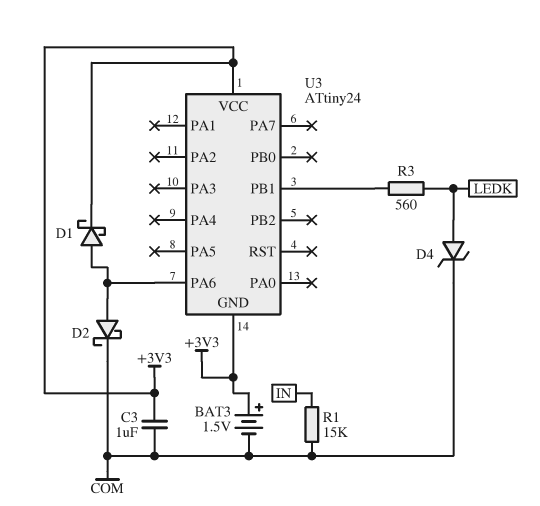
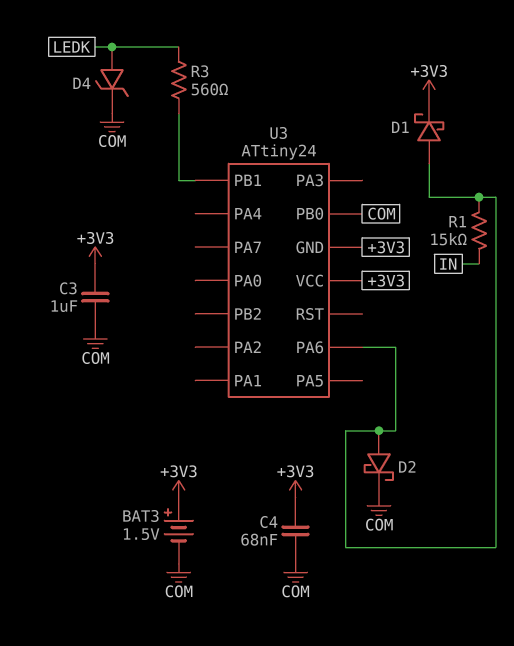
C4: none -> 68nF (+3V3, COM)
R1: 15k (COM, IN) -> 15k (IN, U3/PA6)
U3 pin PB0: none -> COM

